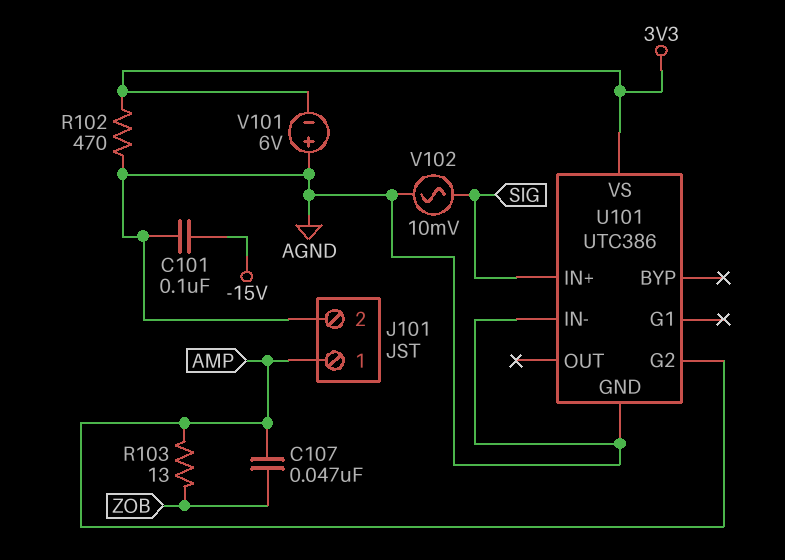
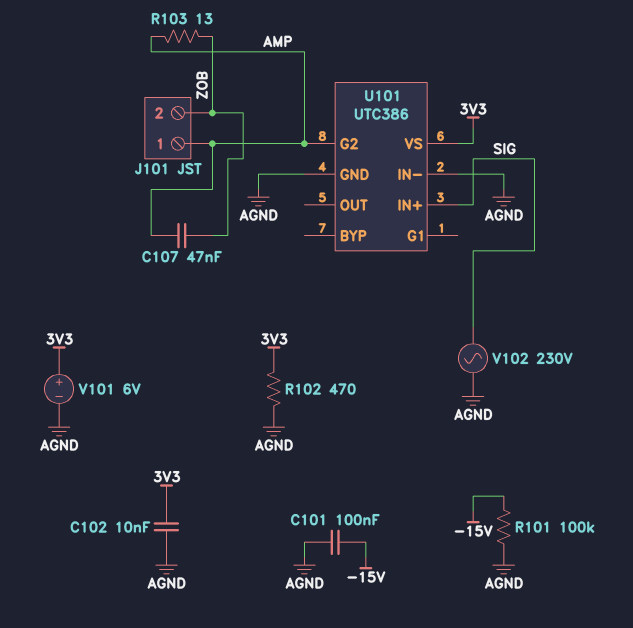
C102: none -> 10nF (3V3, AGND)
J101 pin 2: AGND -> ZOB
R101: none -> 100k (-15V, AGND)
V101: 6V (plus AGND, minus 3V3) -> 6V (plus 3V3, minus AGND)
V102: AC 10mV (AGND, SIG) -> AC 230V (AGND, SIG)

